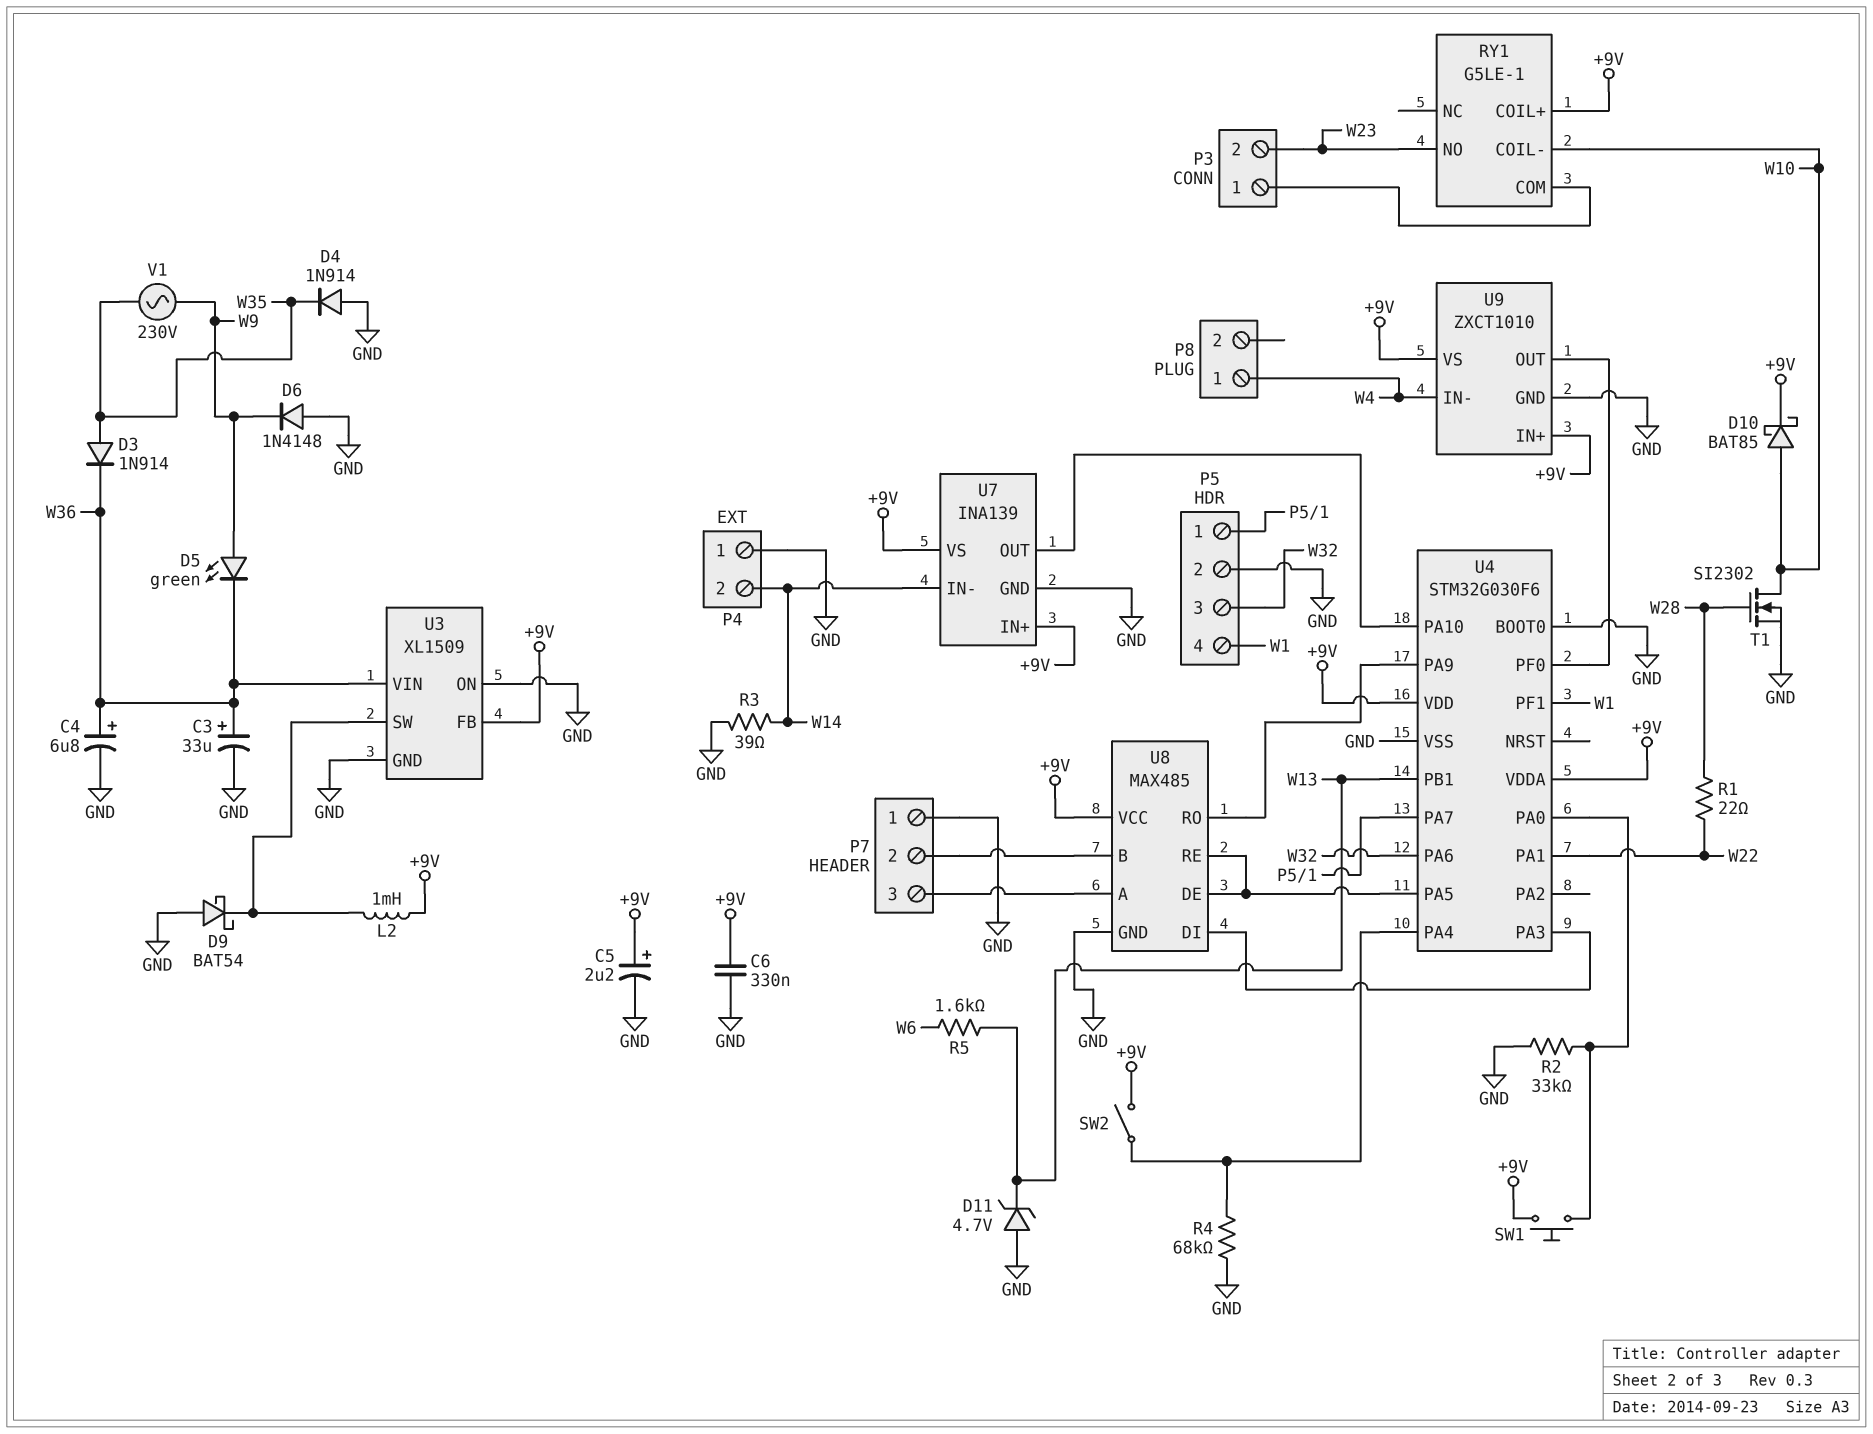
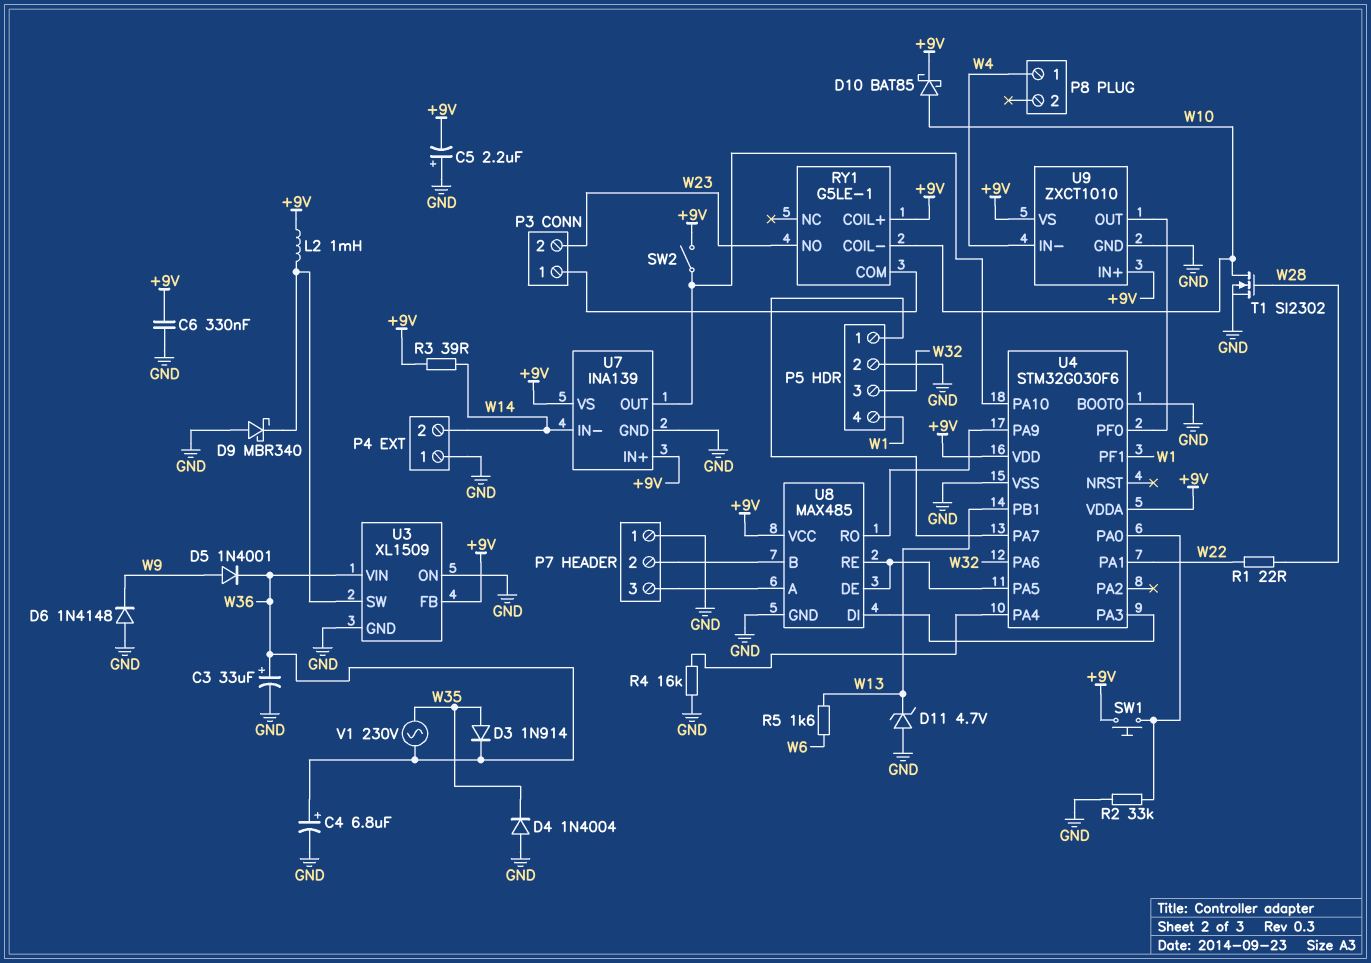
C5: 2.2uF (plus +9V, minus GND) -> 2.2uF (plus GND, minus +9V)
D4: diode 1N914 (A GND, K W35) -> diode 1N4004 (A GND, K W35)
D5: LED green (A W9, K W36) -> diode 1N4001 (A W9, K W36)
D9: schottky BAT54 (A GND, K U3/SW) -> schottky MBR340 (A GND, K U3/SW)
R3: 39 (GND, W14) -> 39 (+9V, W14)
R4: 68k (GND, U4/PA4) -> 16k (GND, U4/PA4)
SW2: switch (+9V, U4/PA4) -> switch (+9V, U4/PA10)
V1: AC 230V (W9, W35) -> AC 230V (W35, W36)

